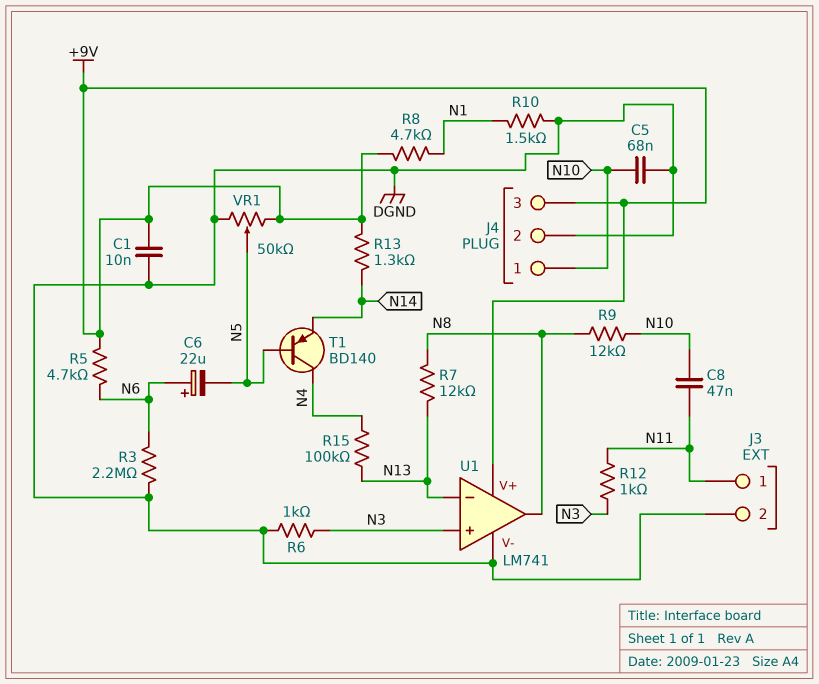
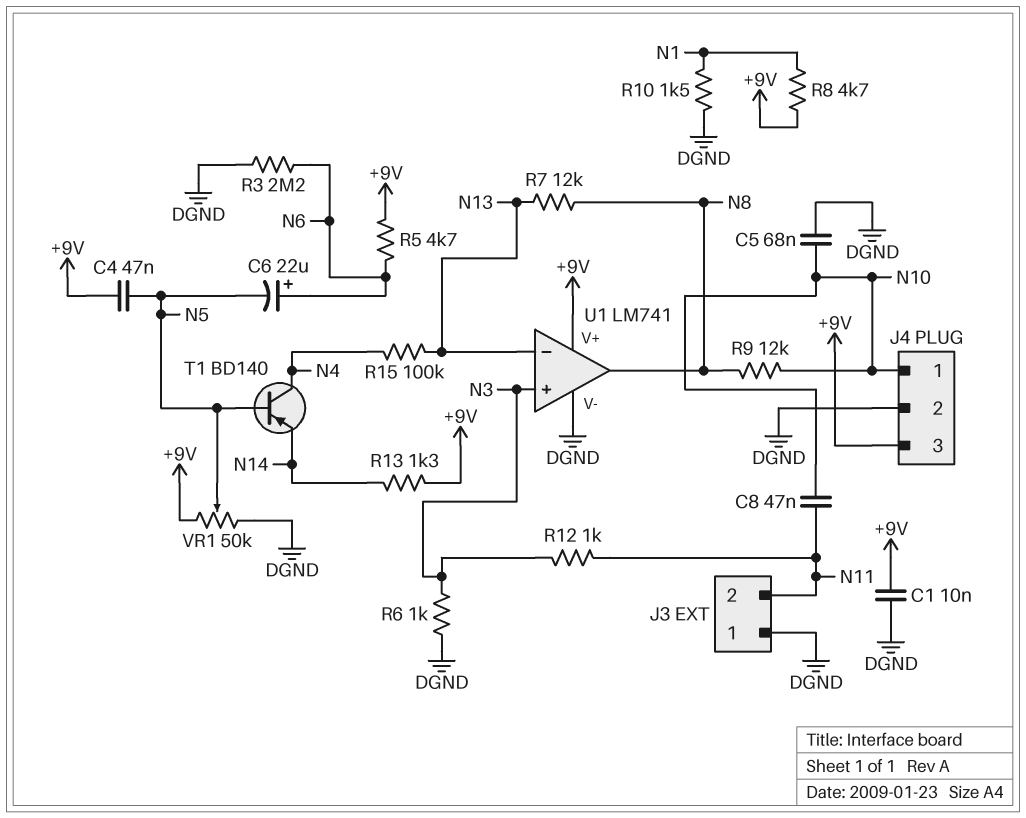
C4: none -> 47nF (+9V, N5)
J3 pin 1: N11 -> DGND
J3 pin 2: DGND -> N11

